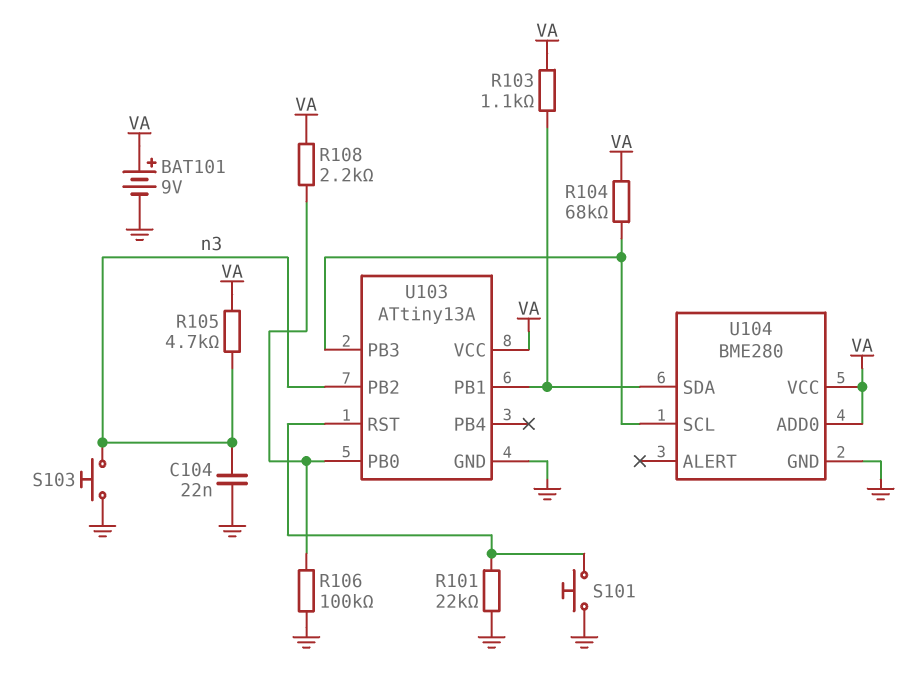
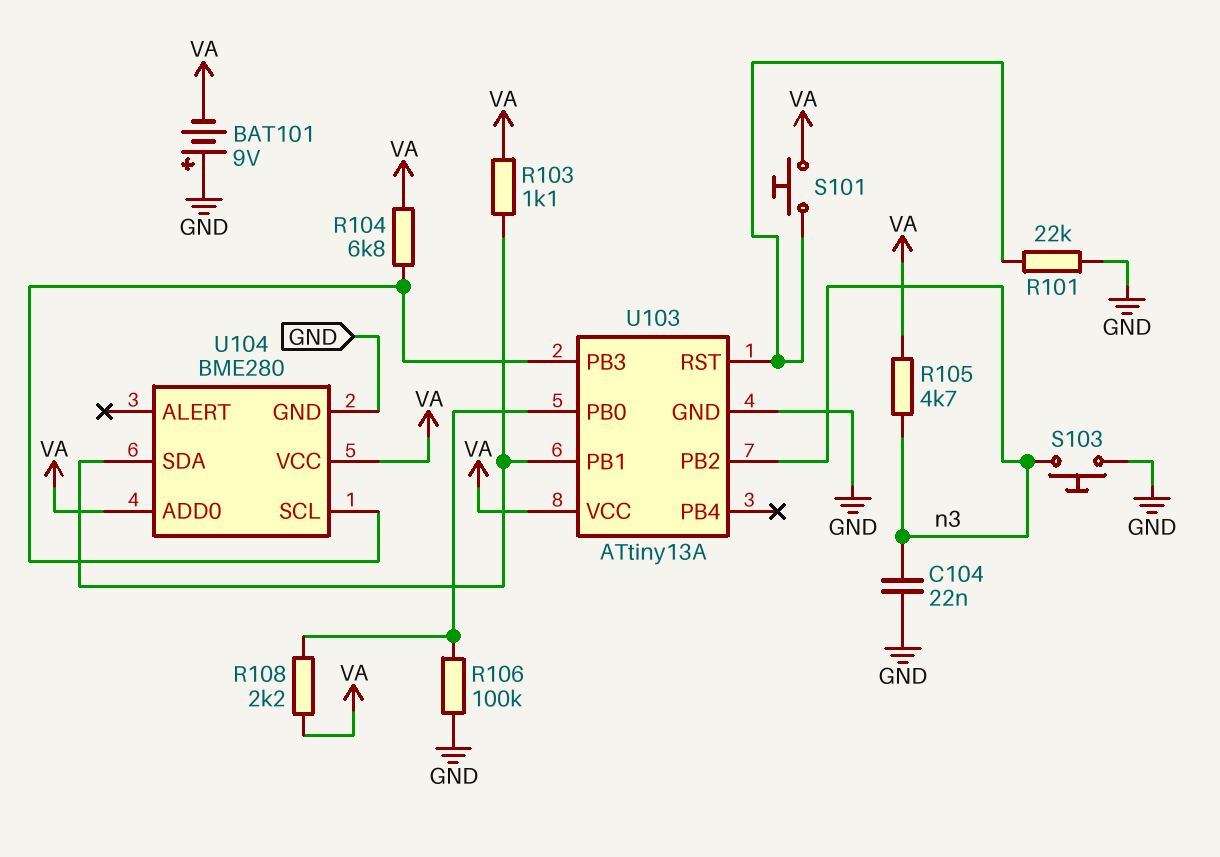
BAT101: 9V (plus VA, minus GND) -> 9V (plus GND, minus VA)
R104: 68k (U103/PB3, VA) -> 6.8k (U103/PB3, VA)
S101: button (GND, U103/RST) -> button (U103/RST, VA)

